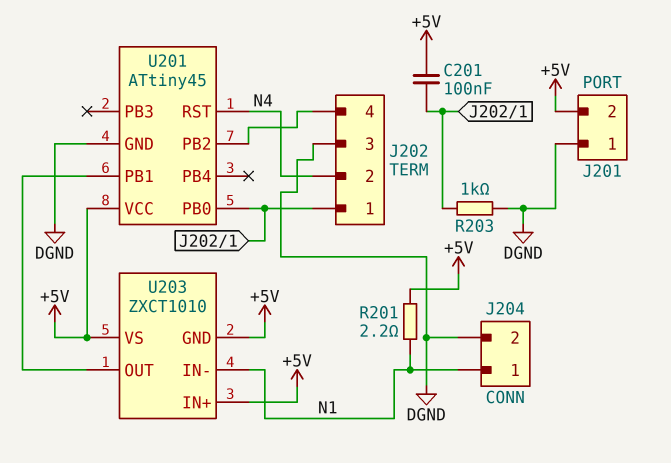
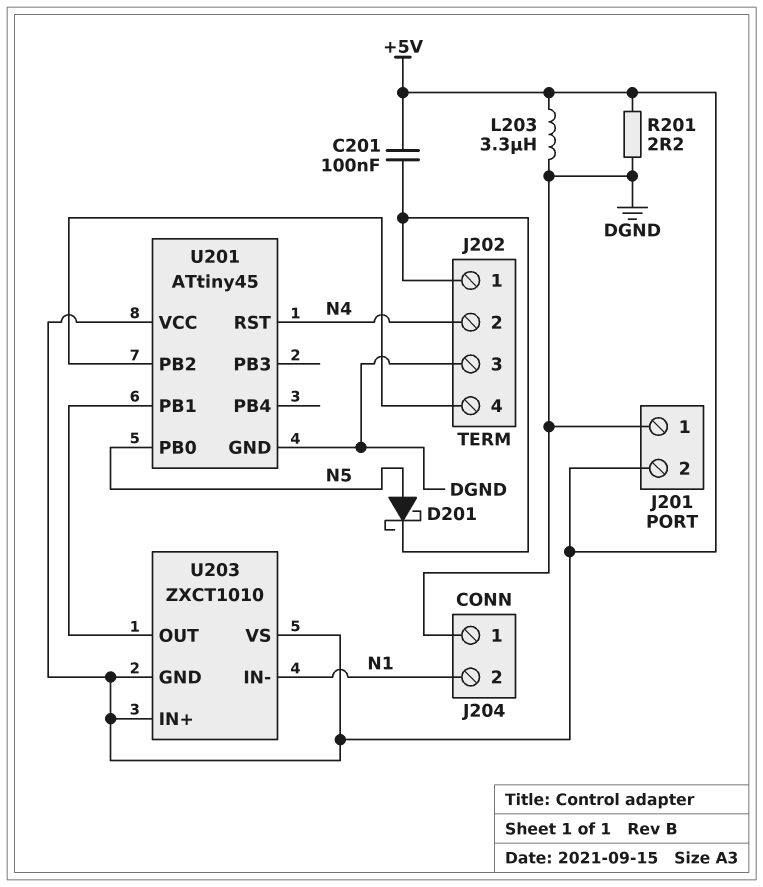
D201: none -> schottky (A N5, K J202/1)
J204 pin 1: N1 -> DGND
J204 pin 2: DGND -> N1
L203: none -> 3.3uH (+5V, DGND)
R201: 2.2 (+5V, N1) -> 2.2 (+5V, DGND)
R203: 1k (DGND, J202/1) -> none
U201 pin PB0: J202/1 -> N5

